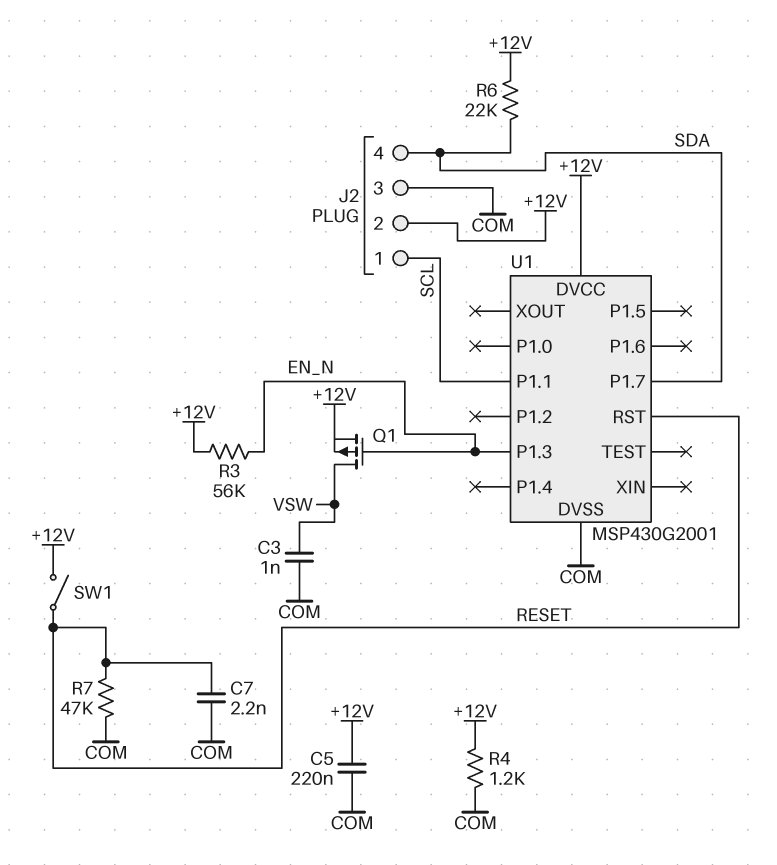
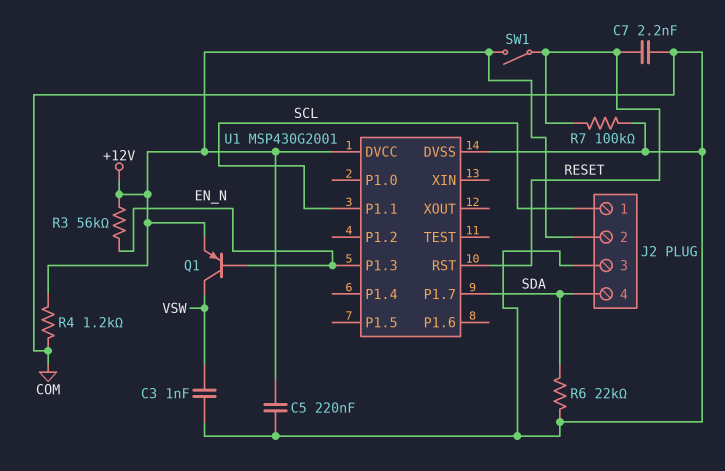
Q1: PMOS (G EN_N, D VSW, S +12V) -> PNP (B EN_N, C VSW, E +12V)
R6: 22k (+12V, SDA) -> 22k (COM, SDA)
R7: 47k (COM, RESET) -> 100k (COM, RESET)

